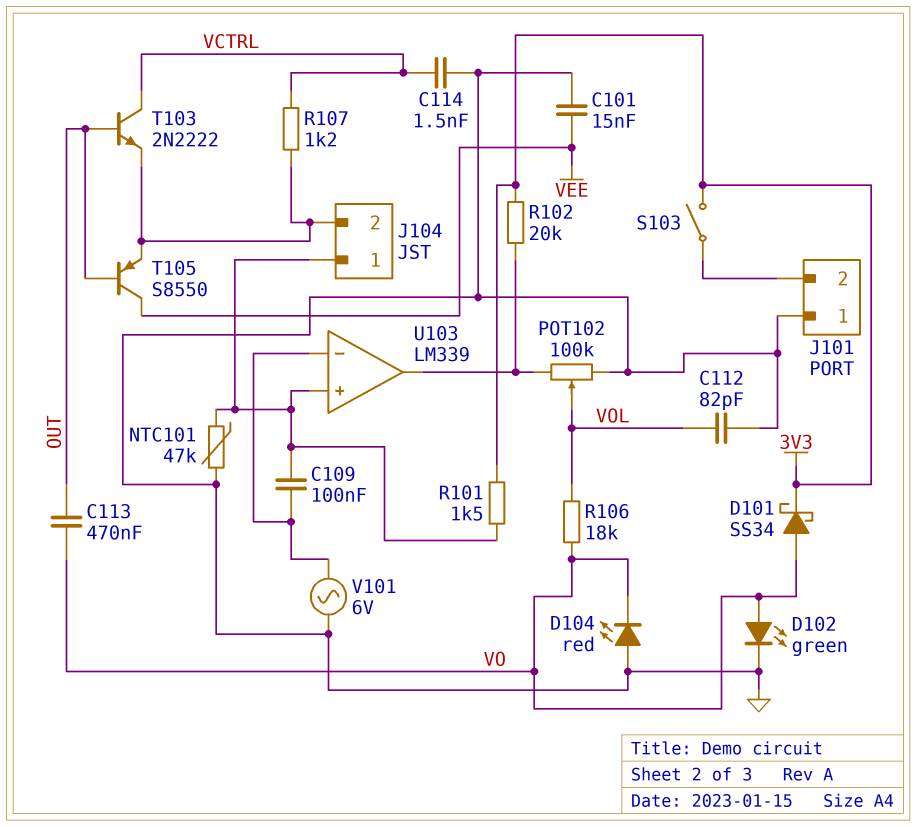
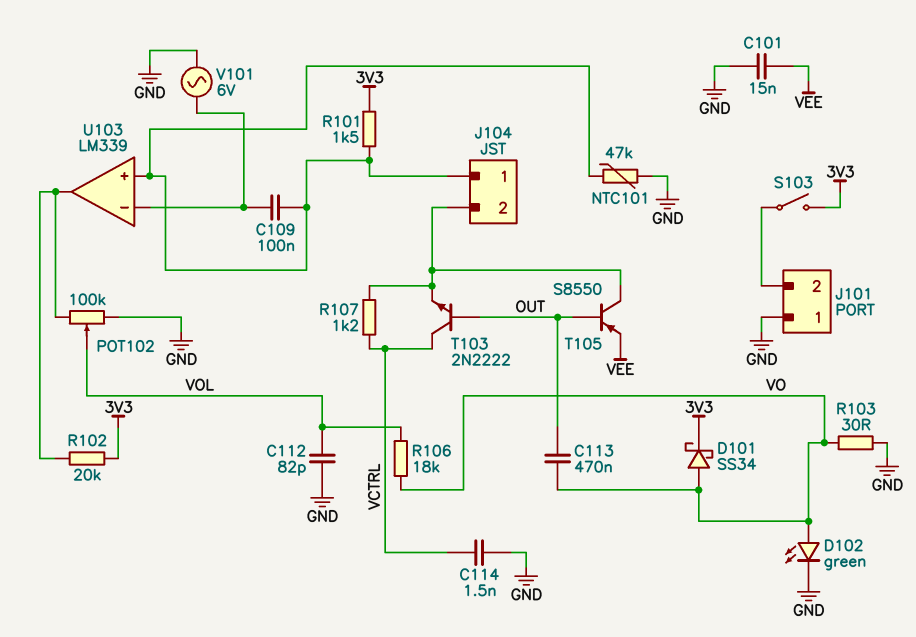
D104: LED red (A GND, K VO) -> none
R103: none -> 30 (GND, VO)
T105: PNP S8550 (B OUT, C VEE, E J104/2) -> PNP S8550 (B OUT, C J104/2, E VEE)

